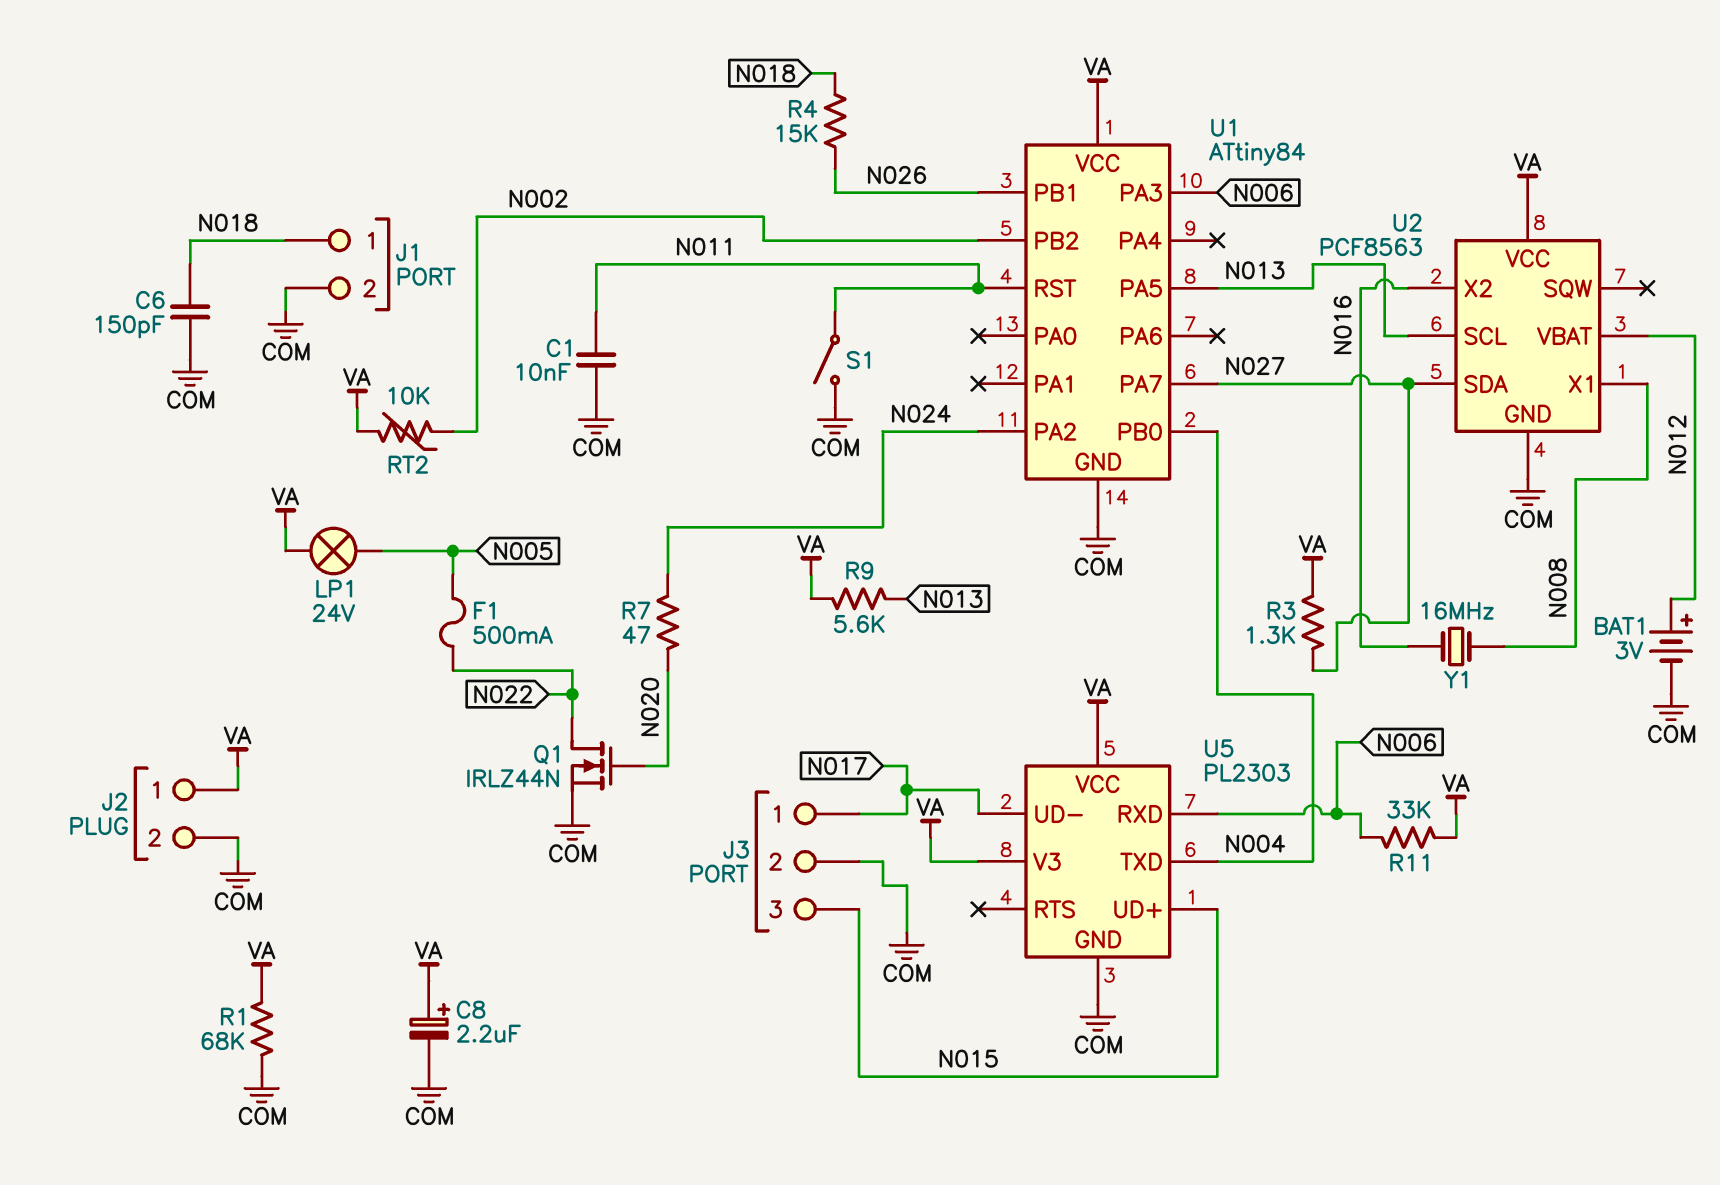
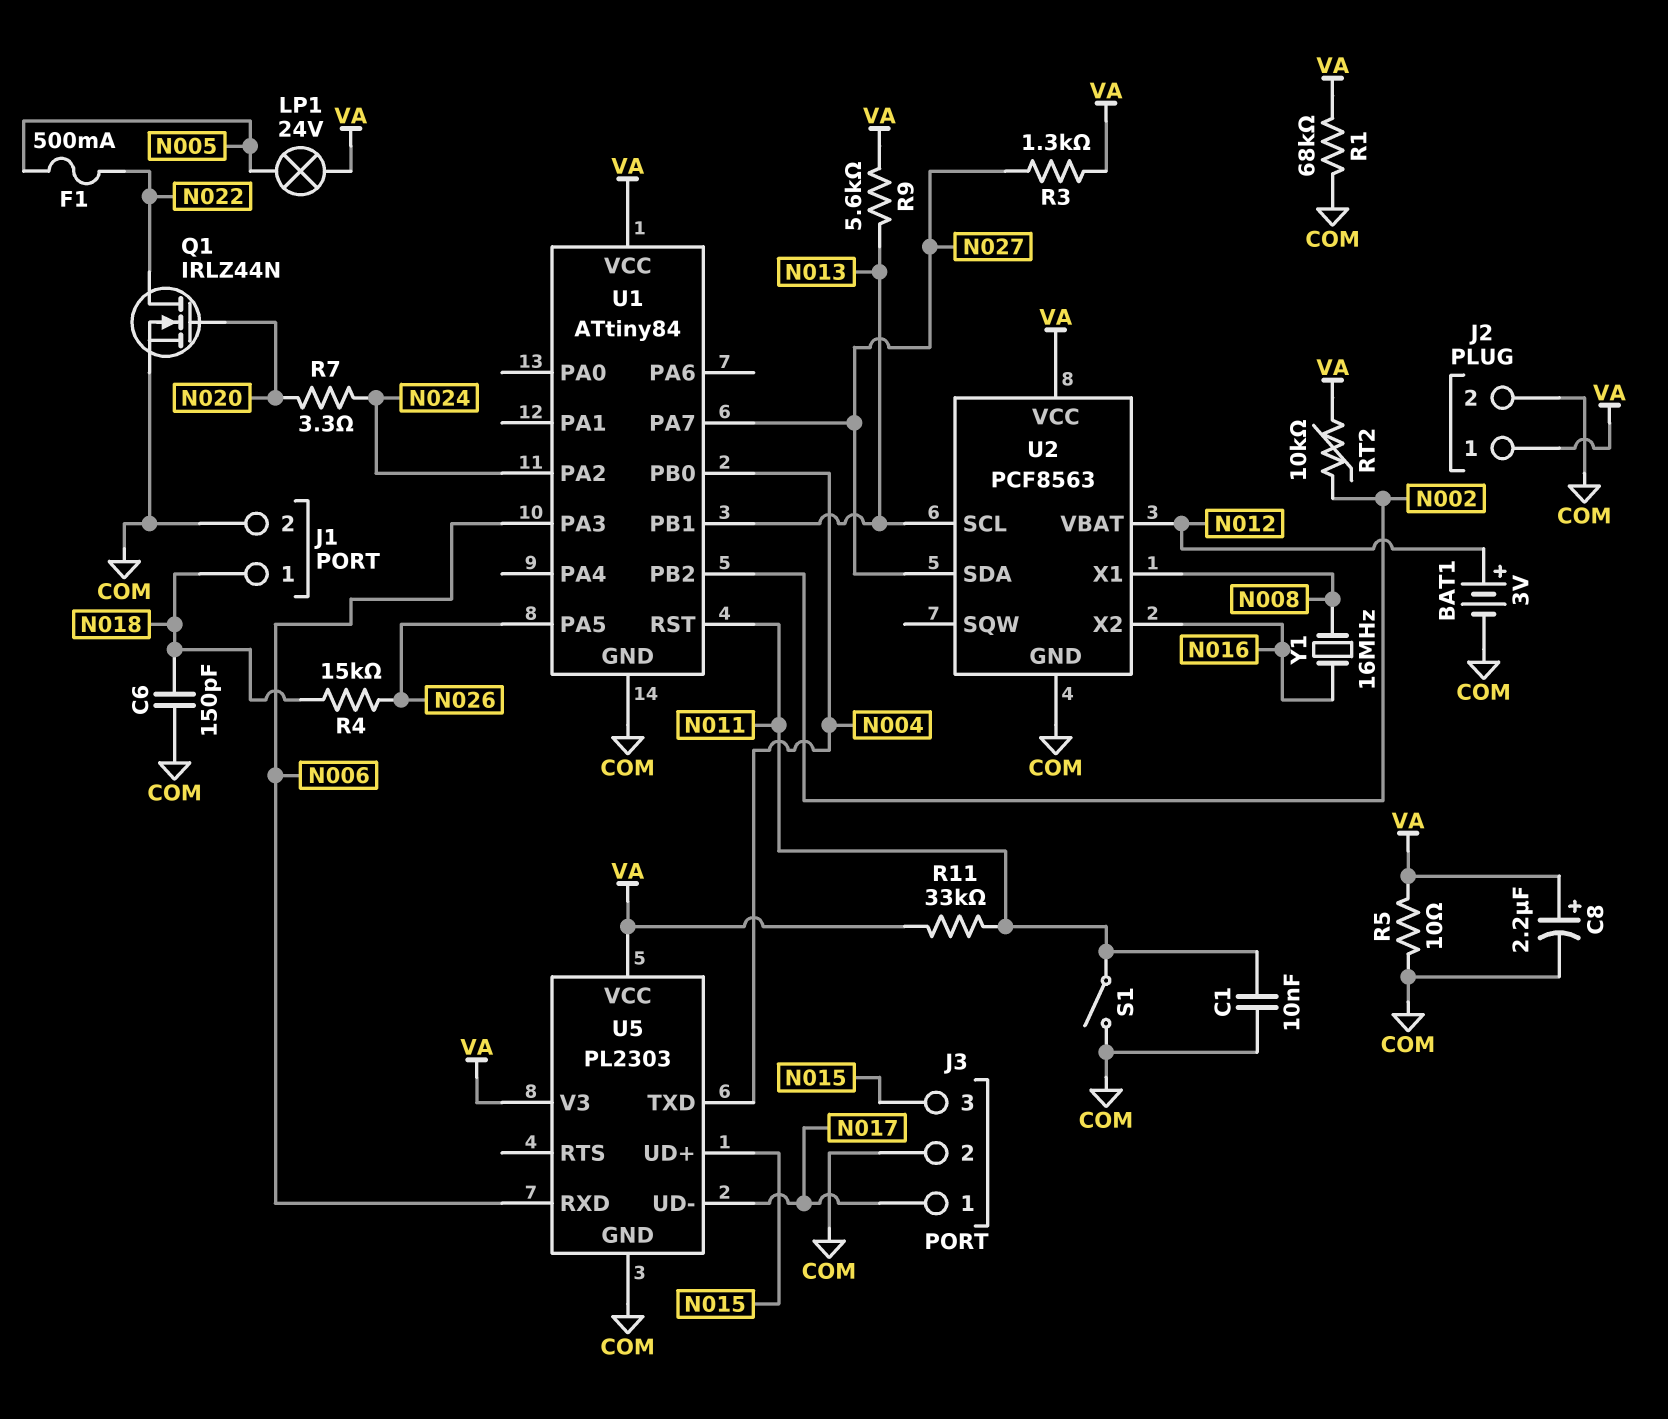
R5: none -> 10 (COM, VA)
R7: 47 (N020, N024) -> 3.3 (N020, N024)
R11: 33k (N006, VA) -> 33k (N011, VA)
U1 pin PA5: N013 -> N026
U1 pin PB1: N026 -> N013

